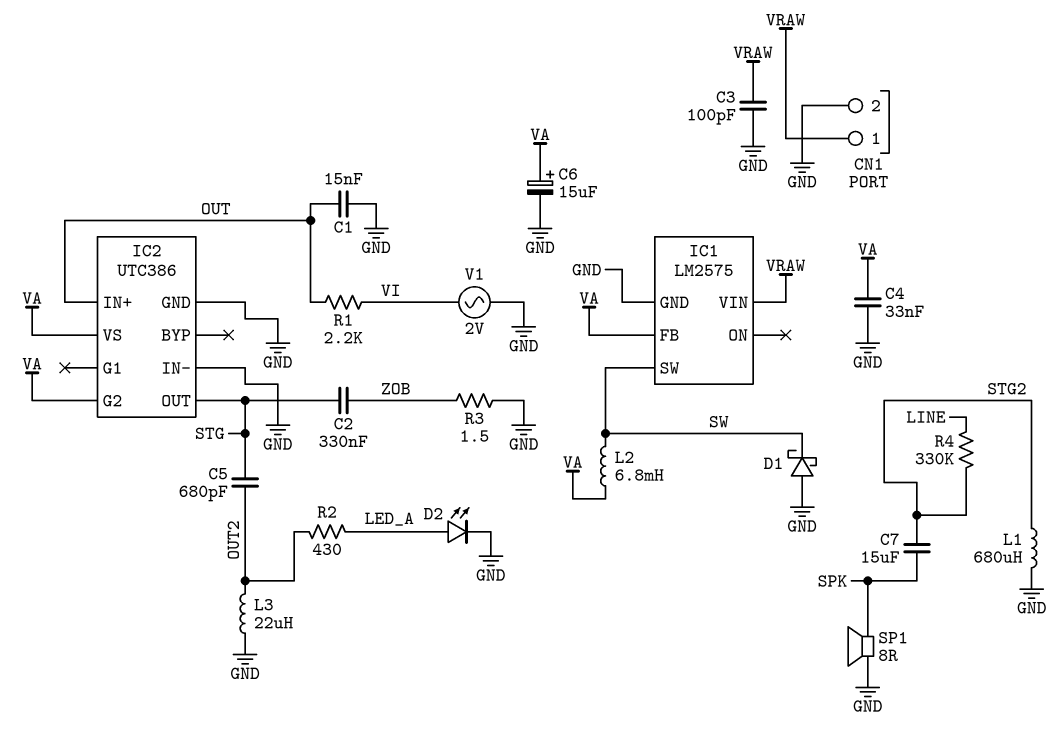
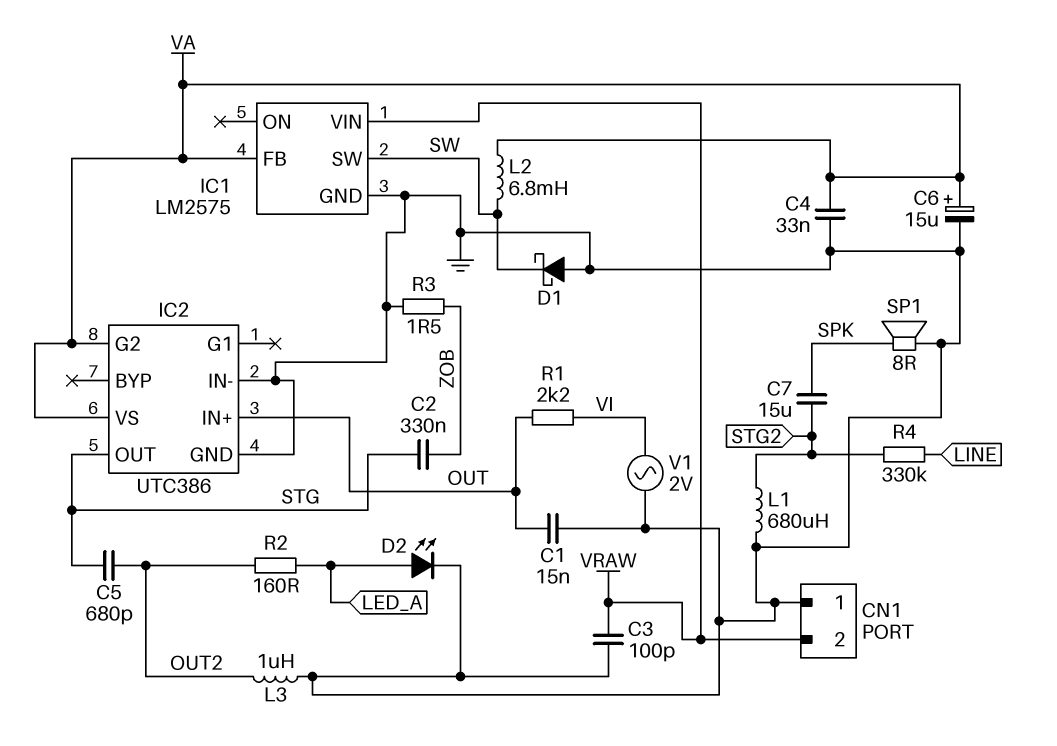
CN1 pin 1: VRAW -> GND
CN1 pin 2: GND -> VRAW
L3: 22uH (GND, OUT2) -> 1uH (GND, OUT2)
R2: 430 (LED_A, OUT2) -> 160 (LED_A, OUT2)

